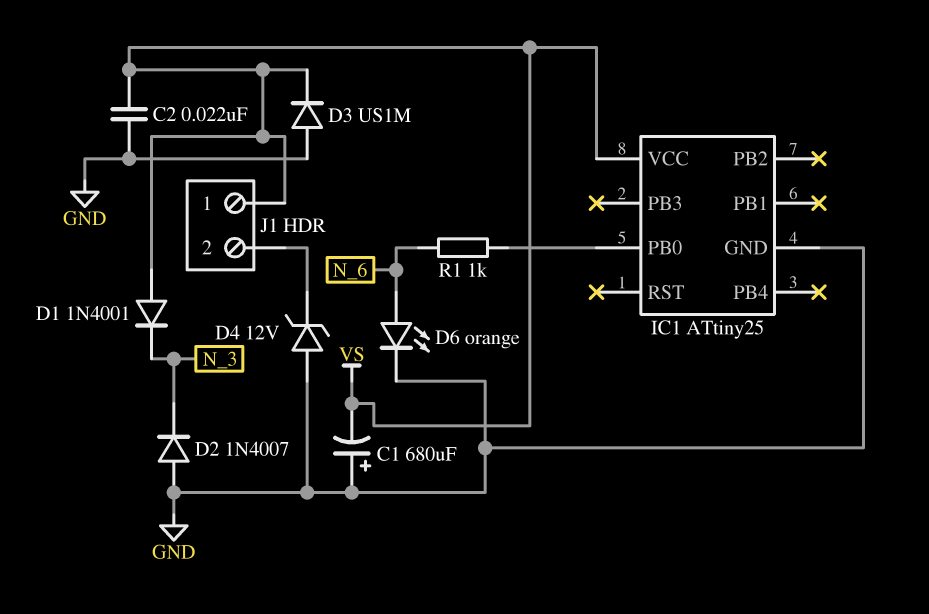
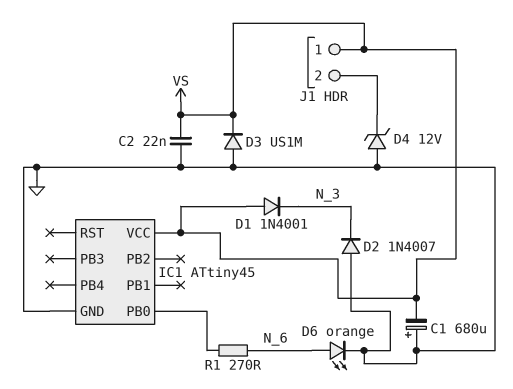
IC1: ATtiny25 -> ATtiny45
R1: 1k (IC1/PB0, N_6) -> 270 (IC1/PB0, N_6)

